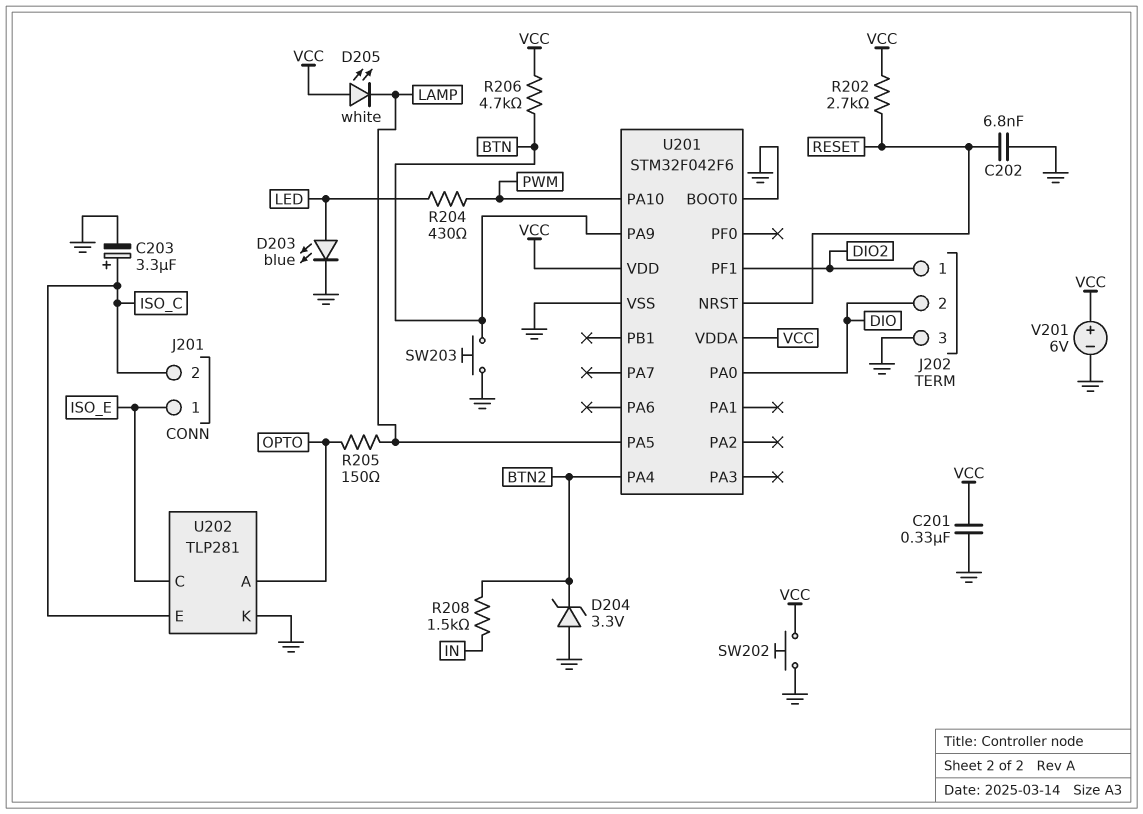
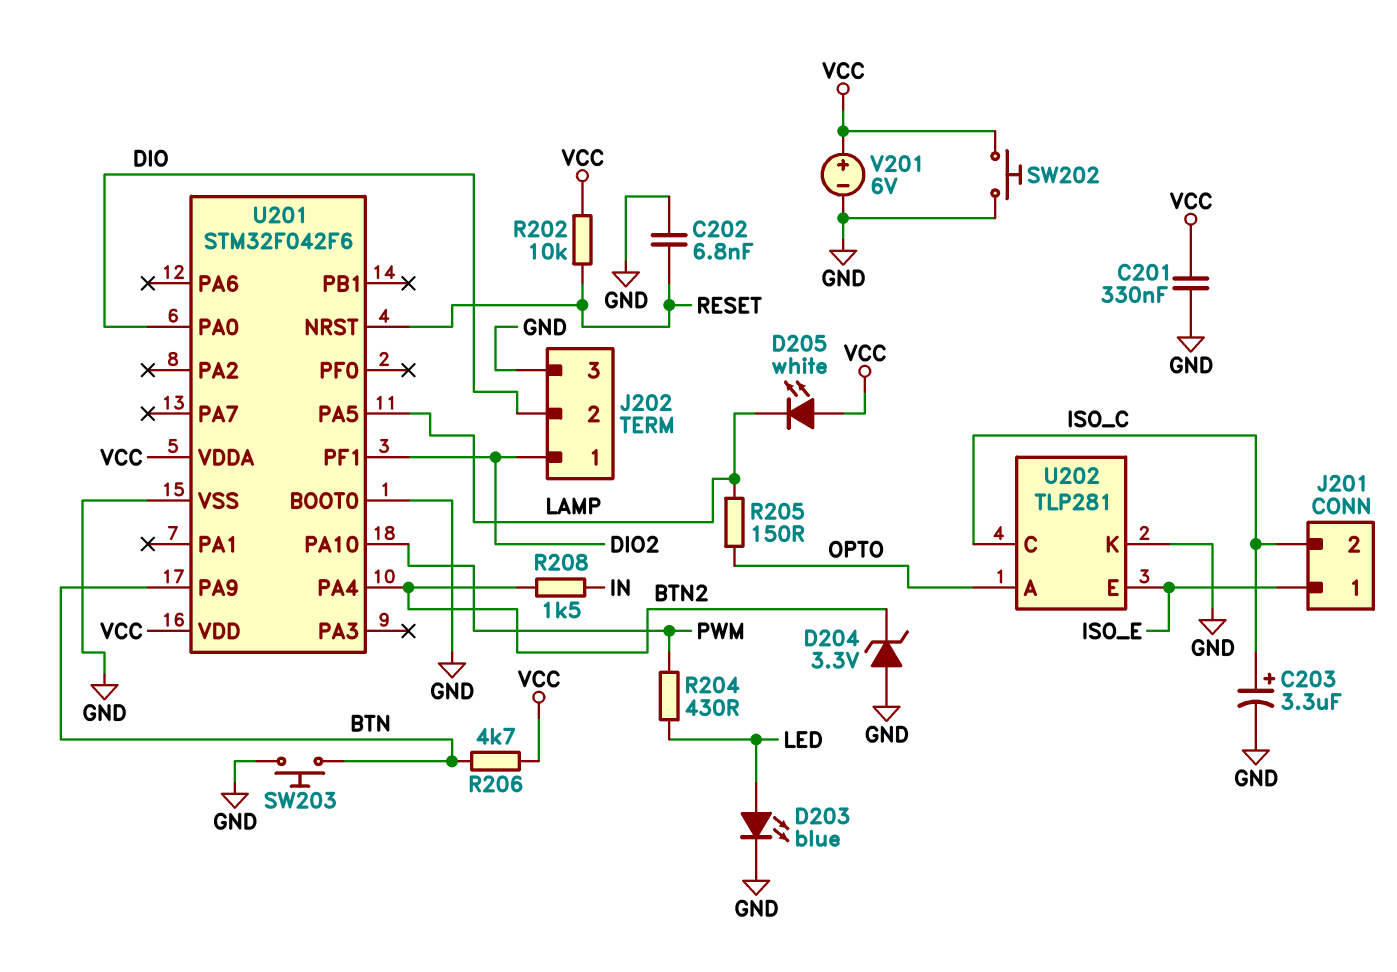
R202: 2.7k (RESET, VCC) -> 10k (RESET, VCC)
U202 pin C: ISO_E -> ISO_C
U202 pin E: ISO_C -> ISO_E

